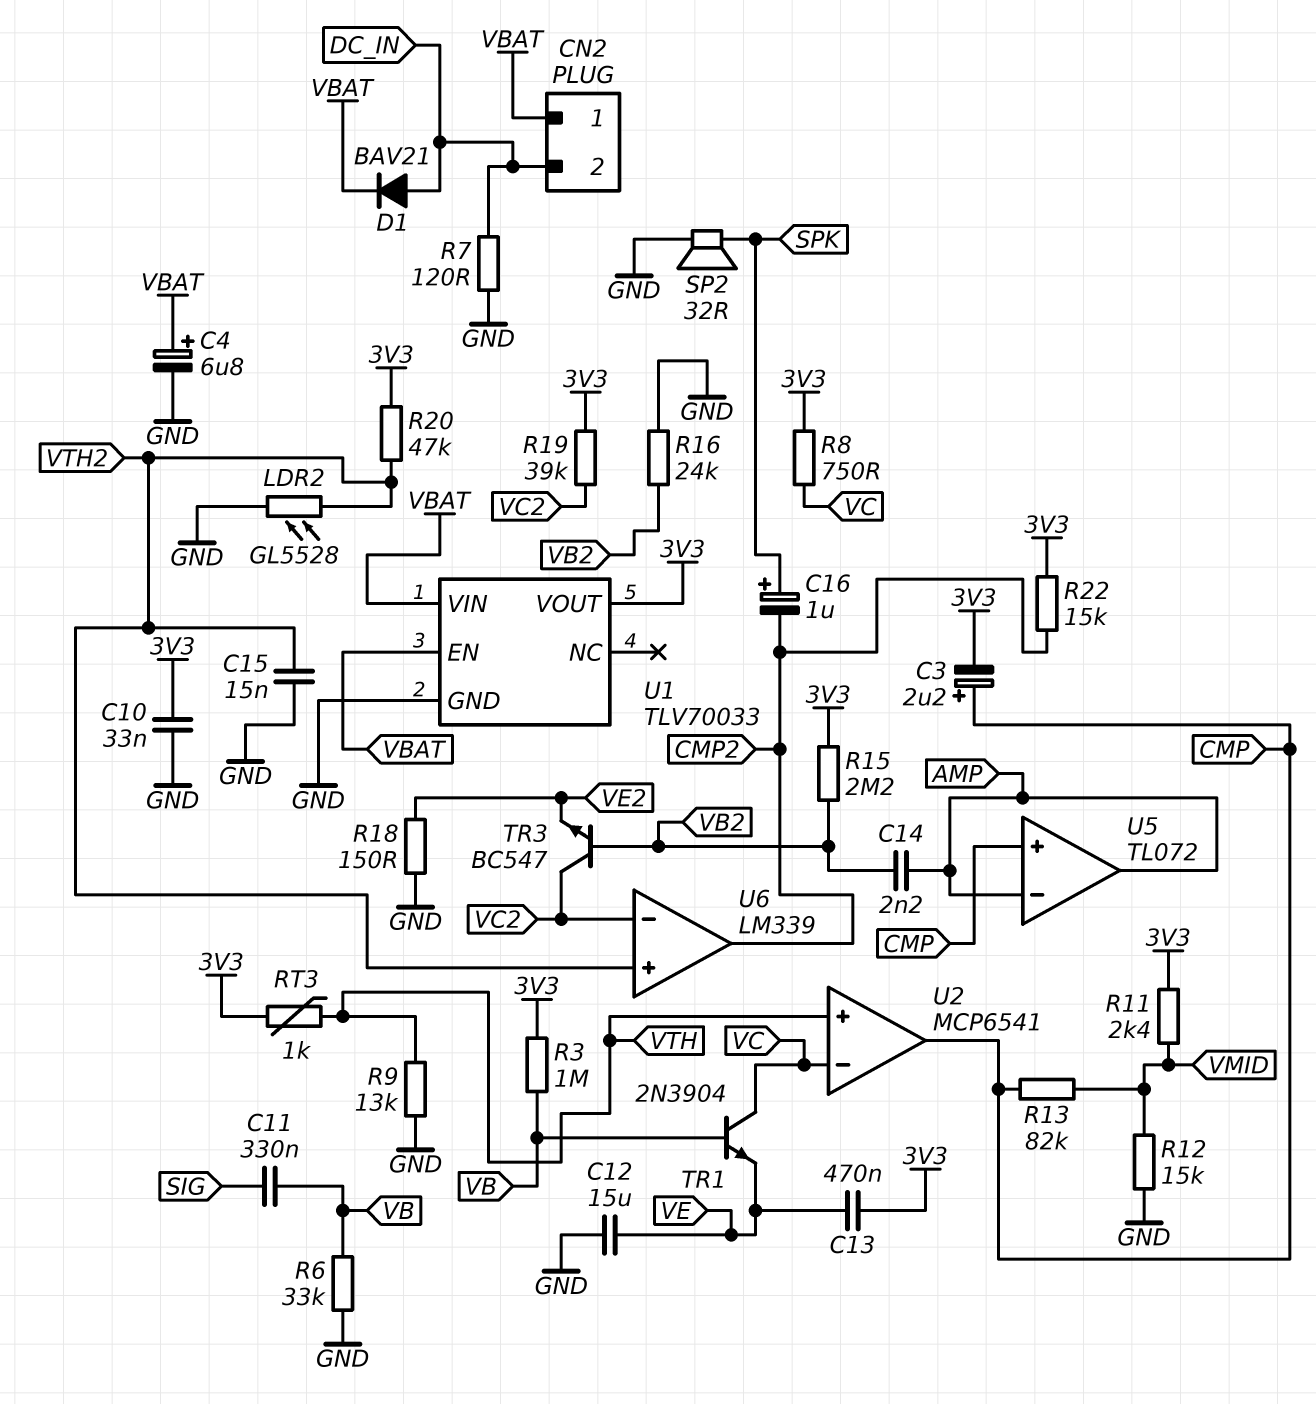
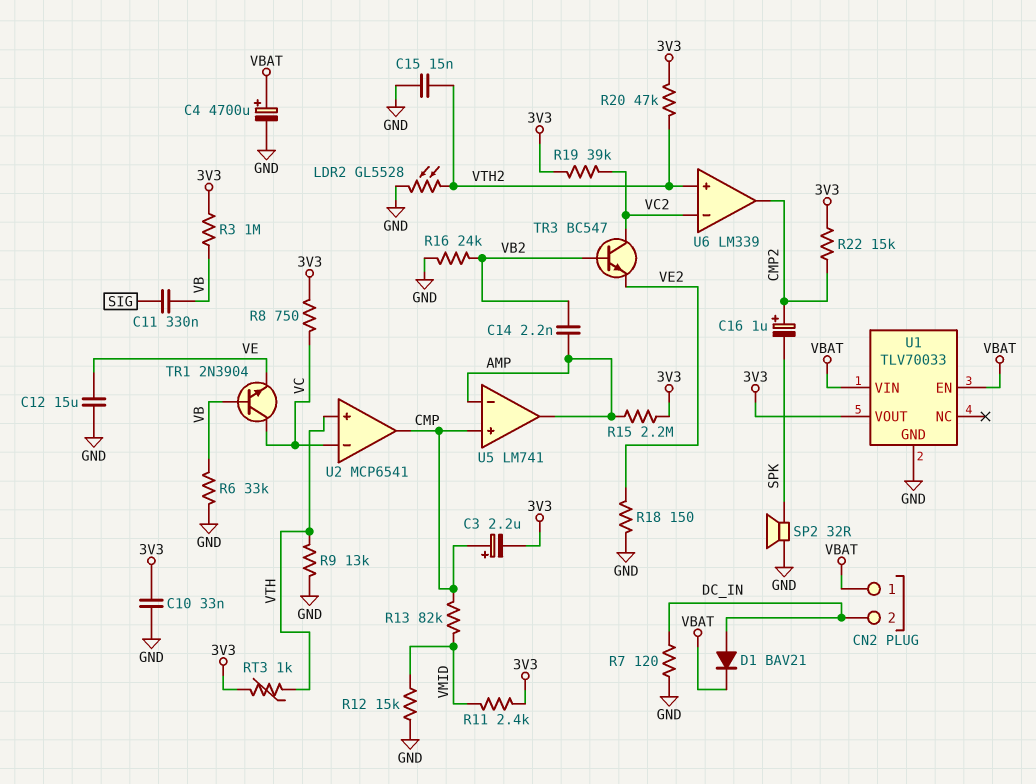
C4: 6.8uF (plus VBAT, minus GND) -> 4700uF (plus VBAT, minus GND)
C13: 470nF (3V3, VE) -> none
C16: 1uF (plus SPK, minus CMP2) -> 1uF (plus CMP2, minus SPK)
R15: 2.2M (3V3, VB2) -> 2.2M (3V3, AMP)
U5: TL072 -> LM741

